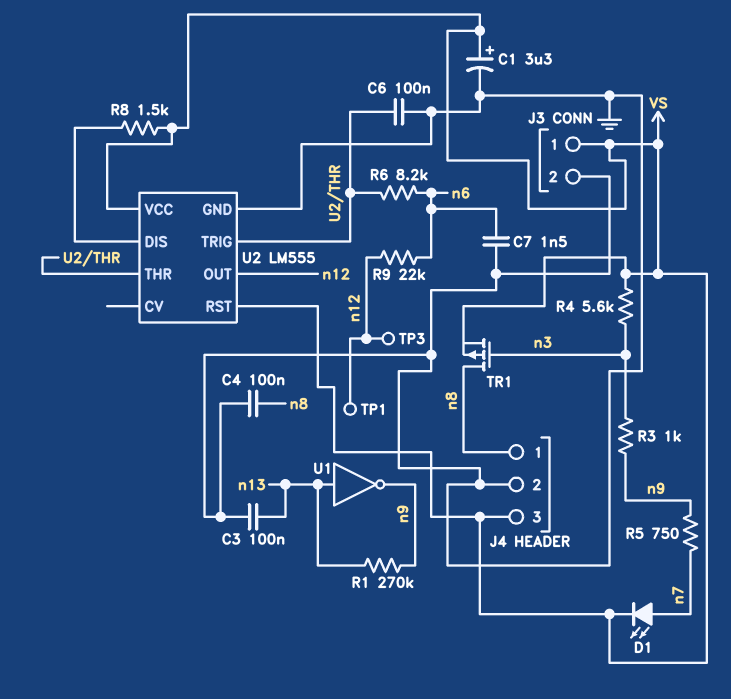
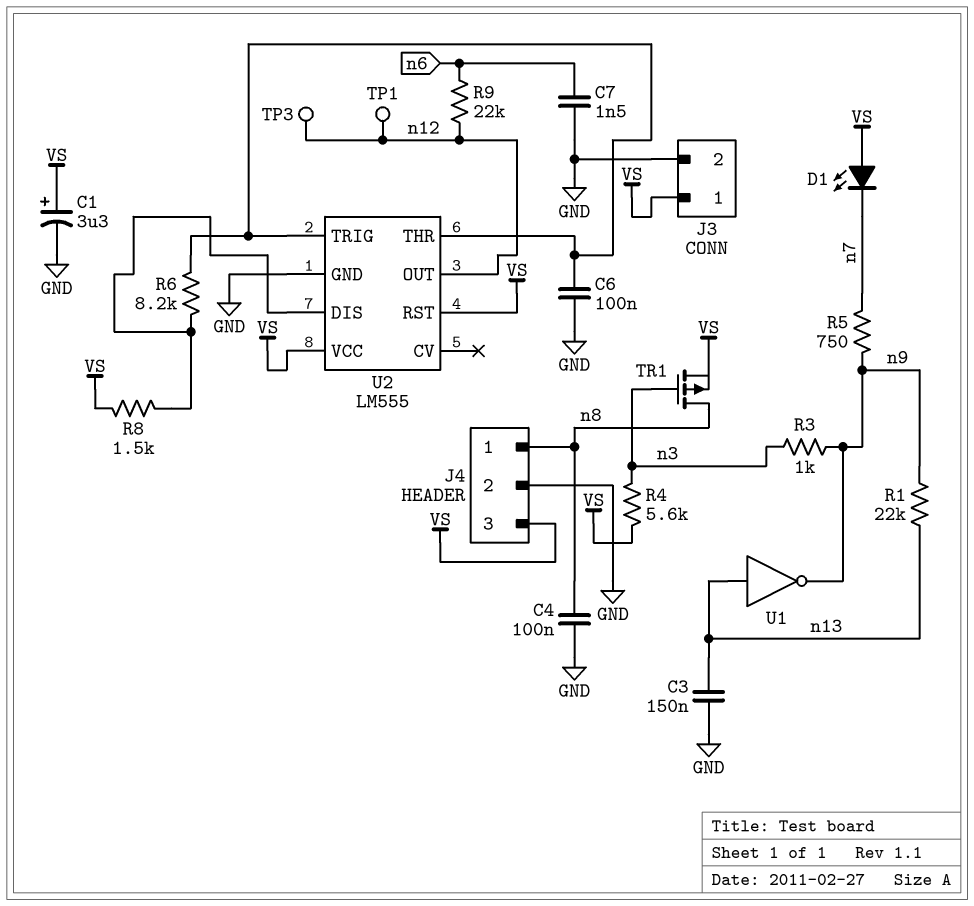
C3: 100nF (GND, n13) -> 150nF (GND, n13)
D1: LED (A n7, K VS) -> LED (A VS, K n7)
R1: 270k (n9, n13) -> 22k (n9, n13)
R6: 8.2k (U2/THR, n6) -> 8.2k (U2/DIS, U2/THR)

